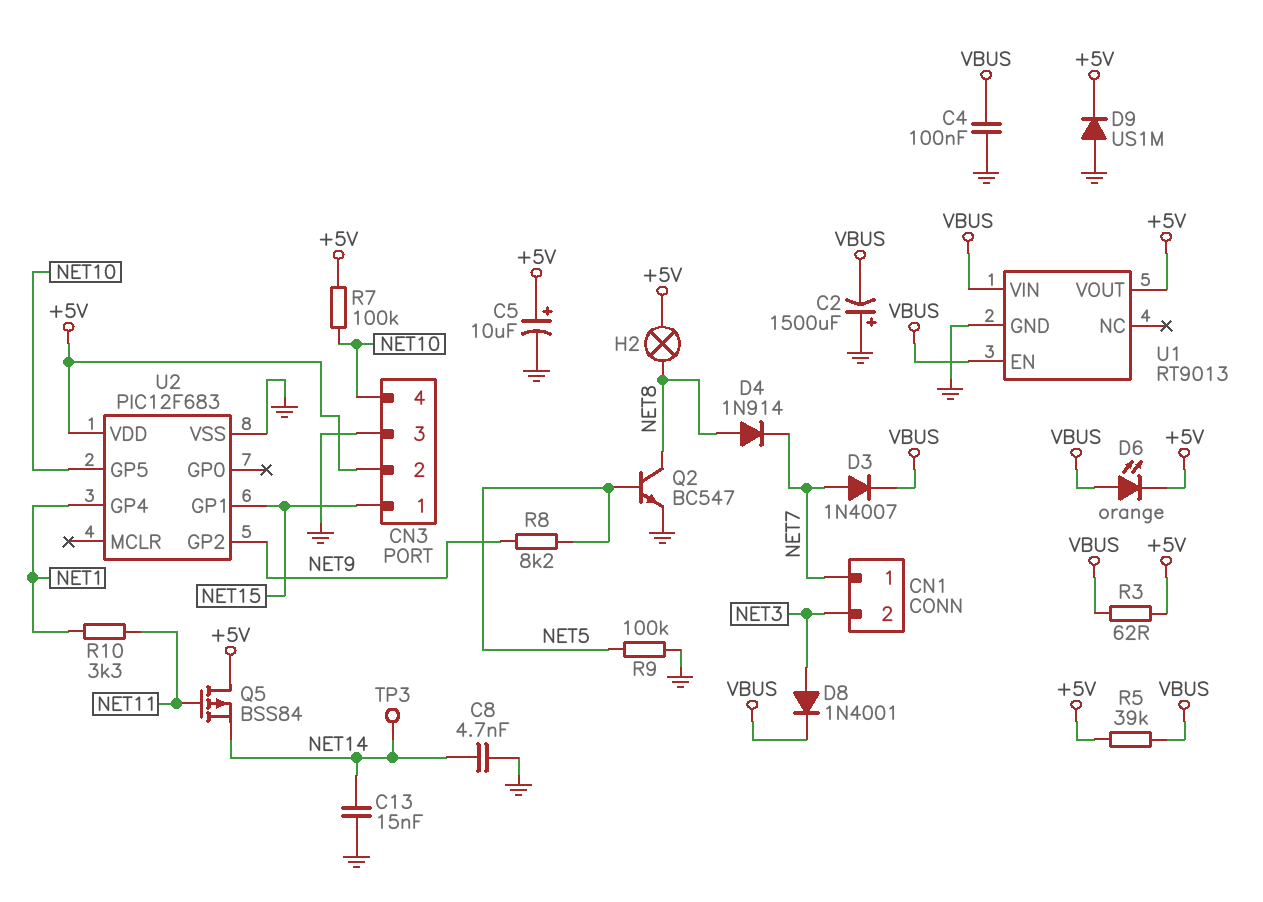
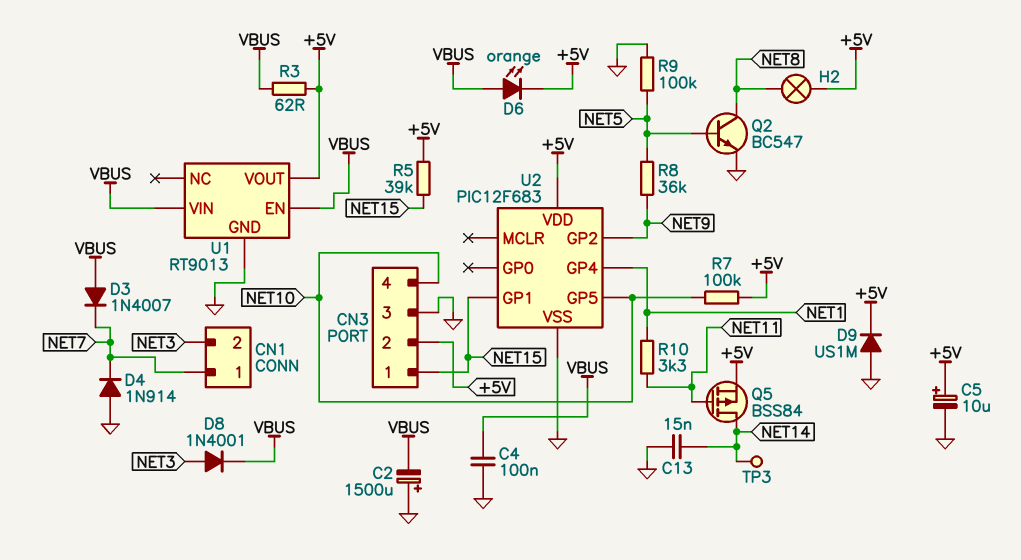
C8: 4.7nF (GND, NET14) -> none
D3: diode 1N4007 (A NET7, K VBUS) -> diode 1N4007 (A VBUS, K NET7)
D4: diode 1N914 (A NET8, K NET7) -> diode 1N914 (A GND, K NET7)
Q5: PMOS BSS84 (G NET11, D +5V, S NET14) -> PMOS BSS84 (G NET11, D NET14, S +5V)
R5: 39k (+5V, VBUS) -> 39k (+5V, NET15)
R8: 8.2k (NET5, NET9) -> 36k (NET5, NET9)

